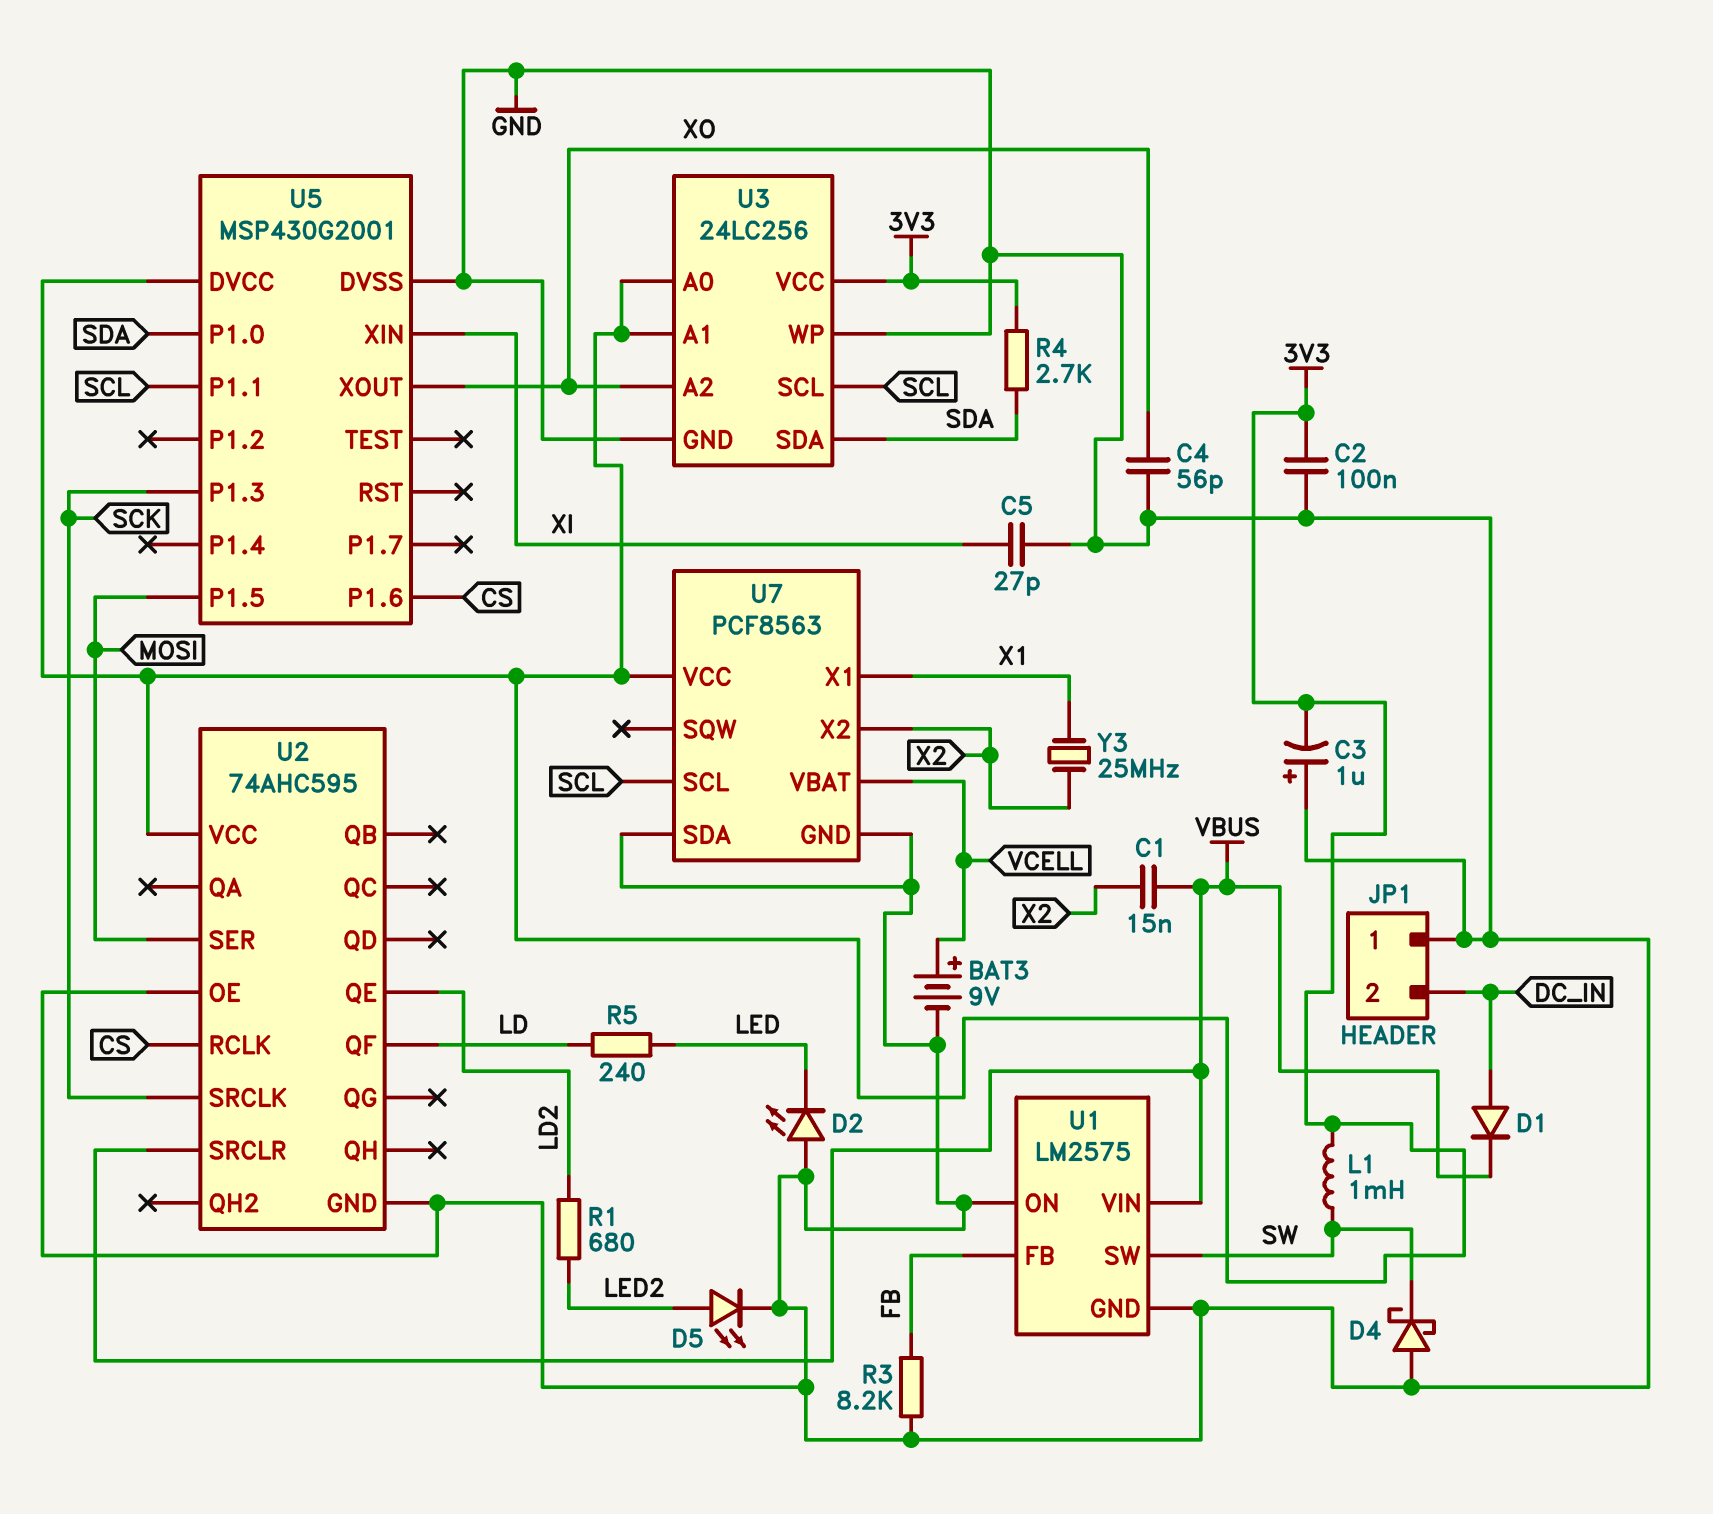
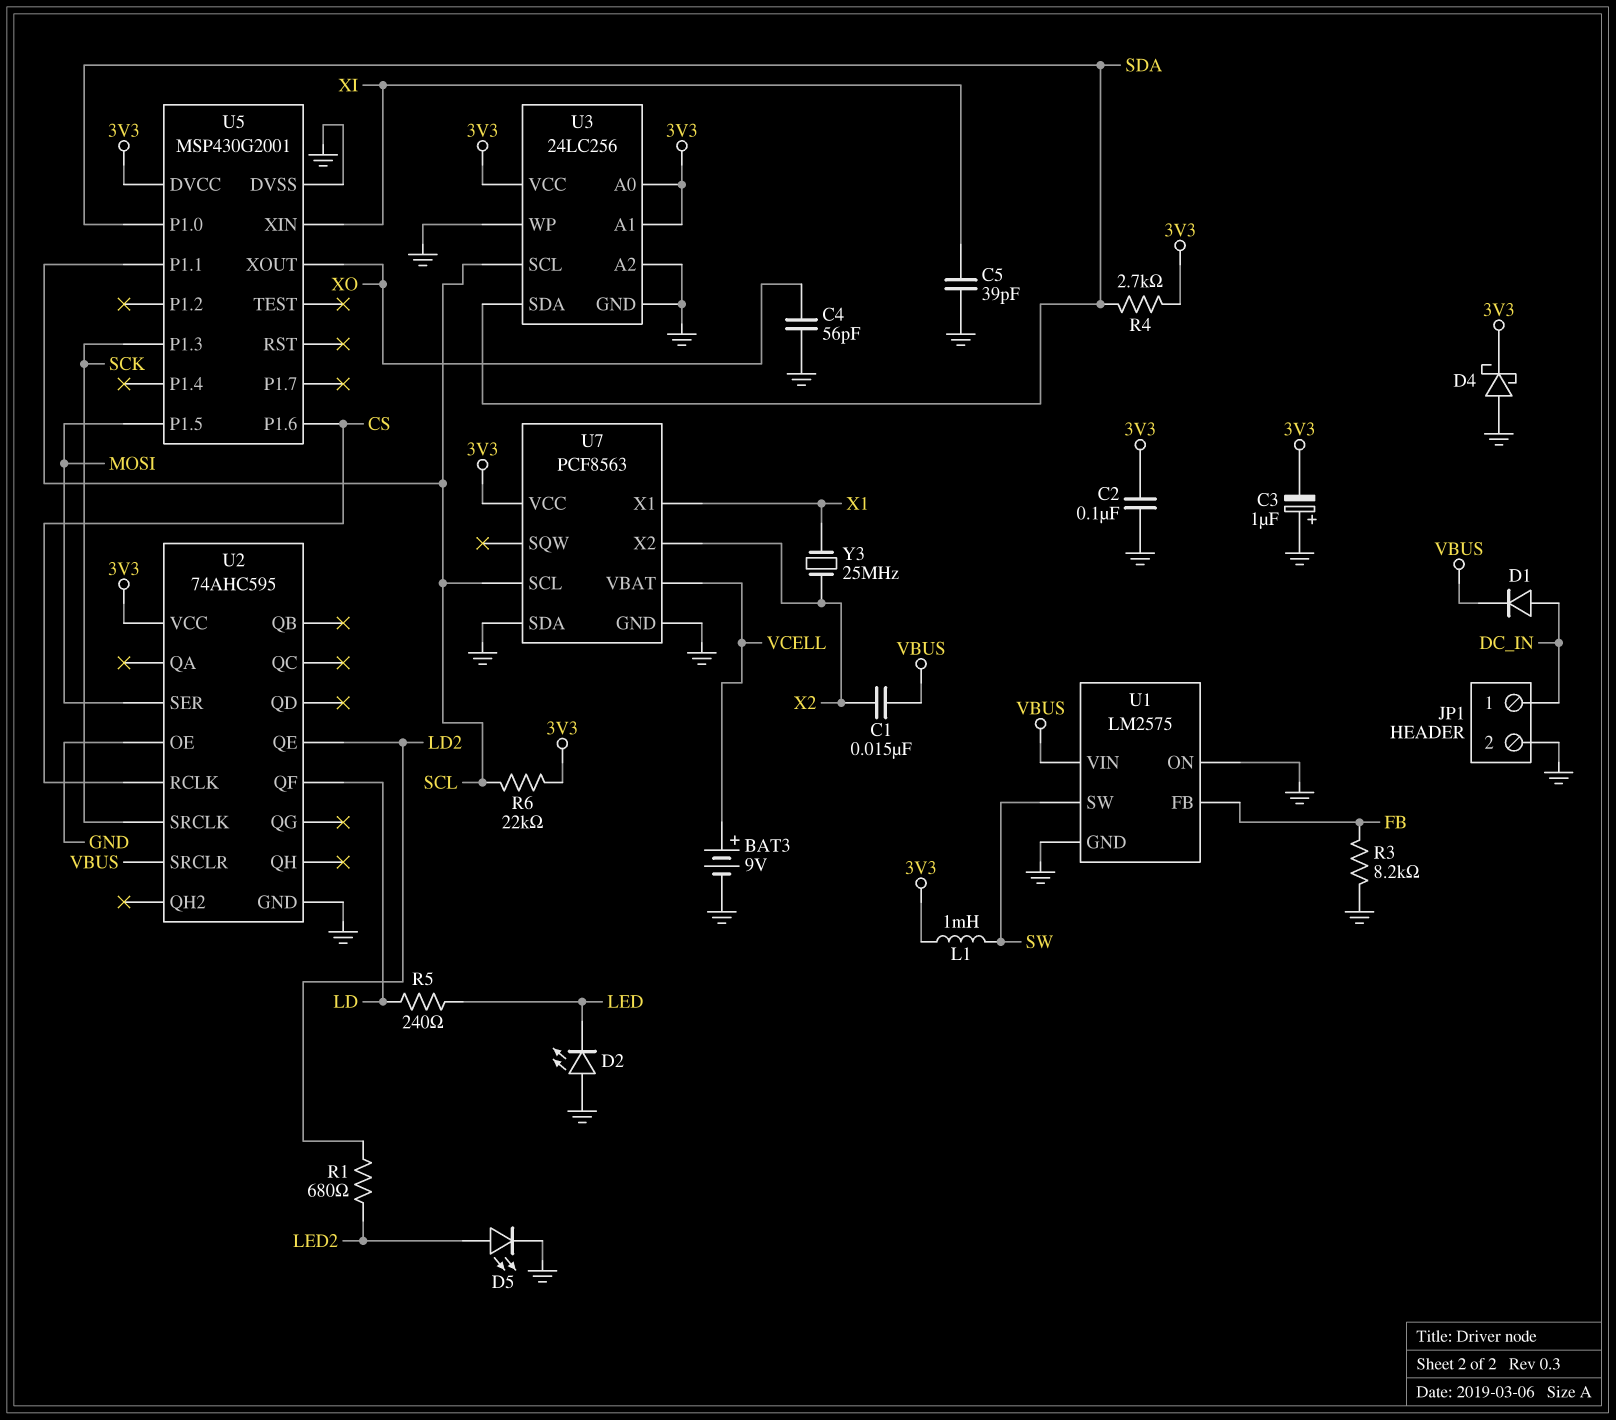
C5: 27pF (GND, XI) -> 39pF (GND, XI)
D4: schottky (A GND, K SW) -> schottky (A GND, K 3V3)
JP1 pin 1: GND -> DC_IN
JP1 pin 2: DC_IN -> GND
R6: none -> 22k (3V3, SCL)
U3 pin A2: XO -> GND

